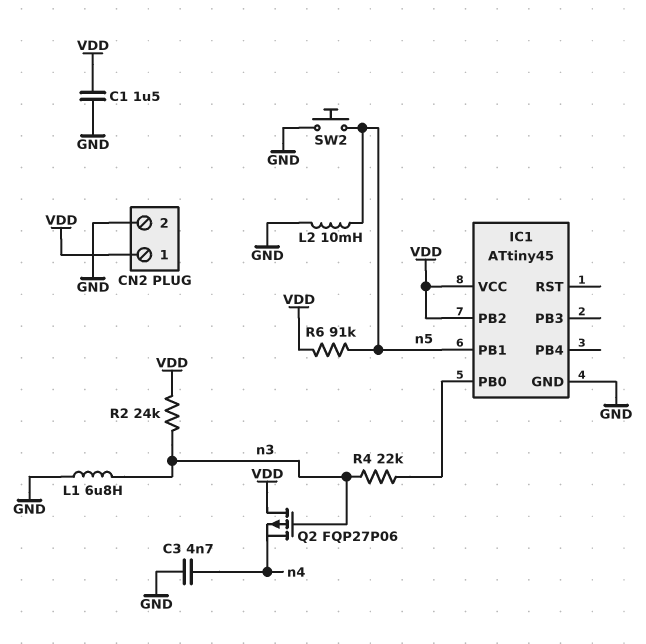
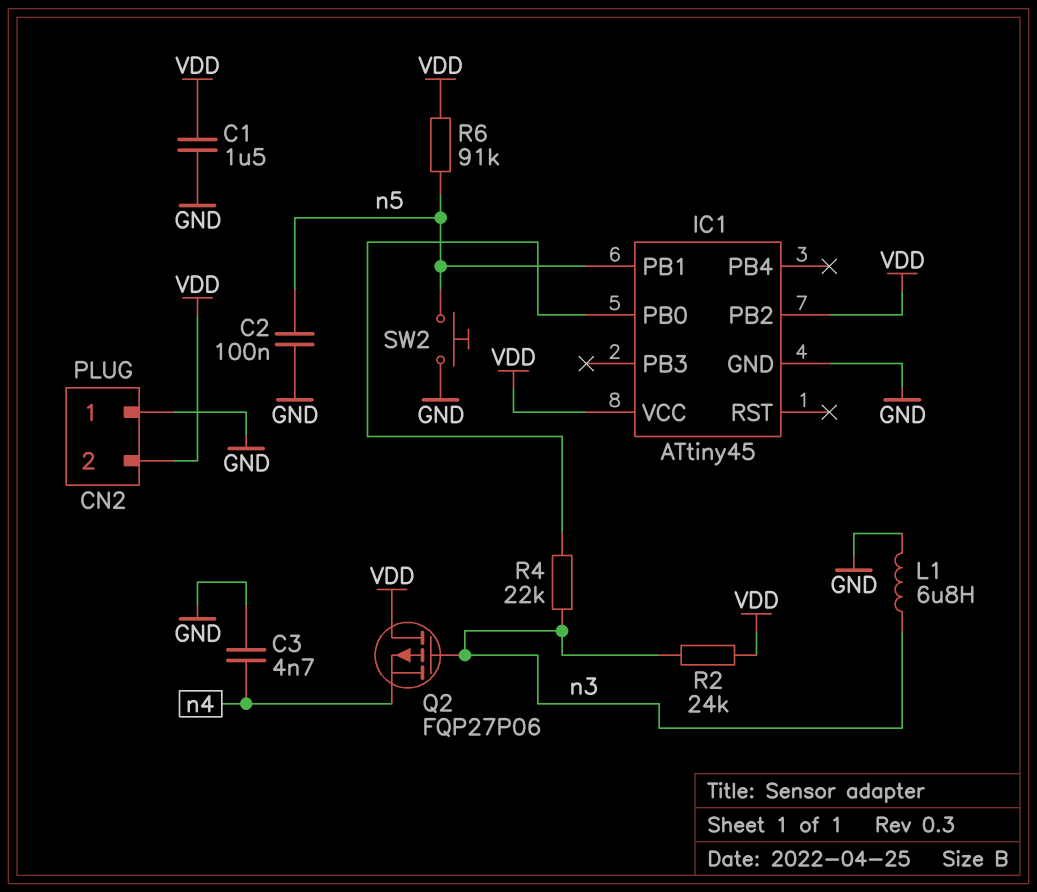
C2: none -> 100nF (GND, n5)
CN2 pin 1: VDD -> GND
CN2 pin 2: GND -> VDD
L2: 10mH (GND, n5) -> none

